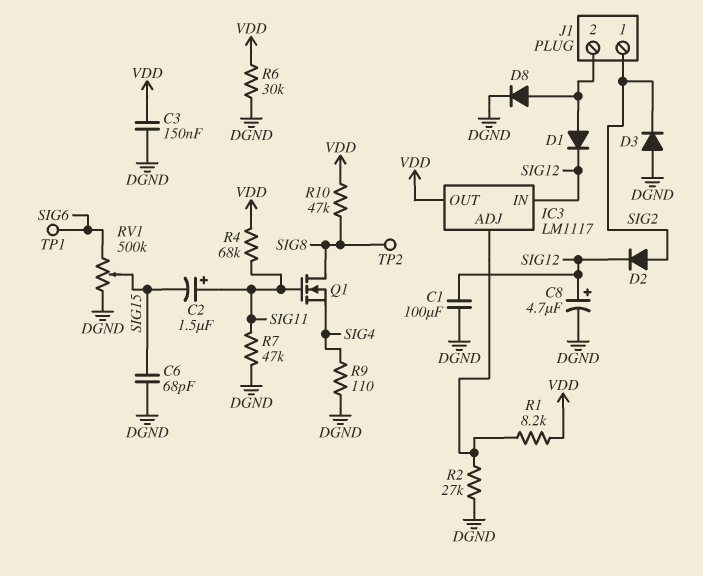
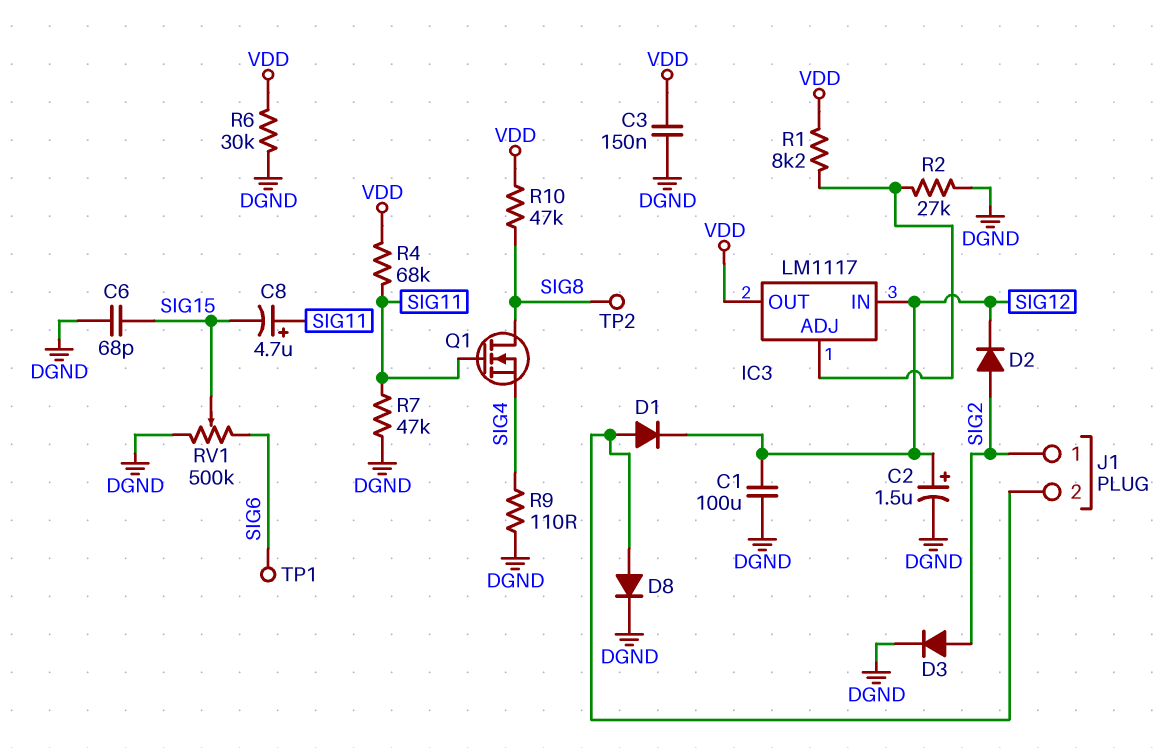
C2: 1.5uF (plus SIG11, minus SIG15) -> 1.5uF (plus SIG12, minus DGND)
C8: 4.7uF (plus SIG12, minus DGND) -> 4.7uF (plus SIG11, minus SIG15)
D3: diode (A DGND, K SIG2) -> diode (A SIG2, K DGND)

